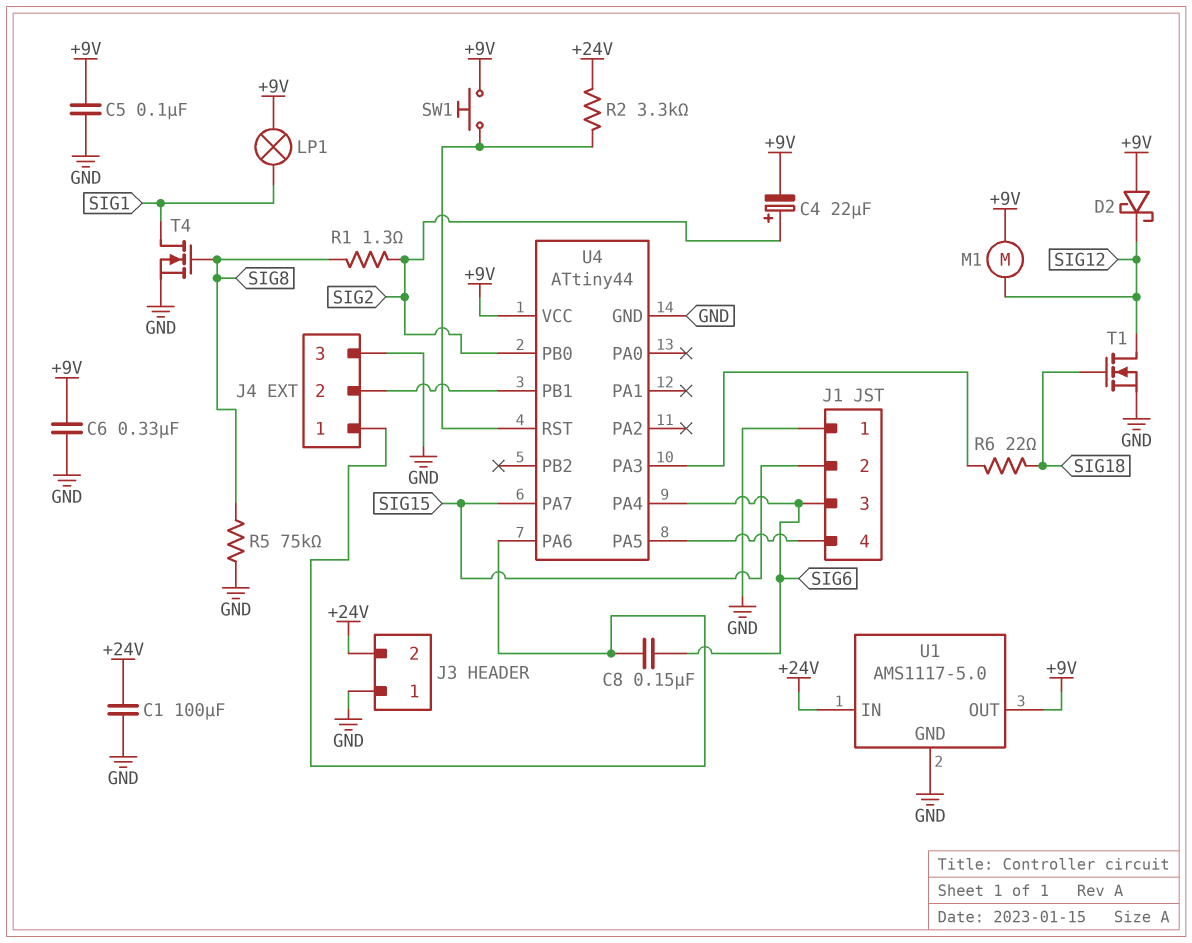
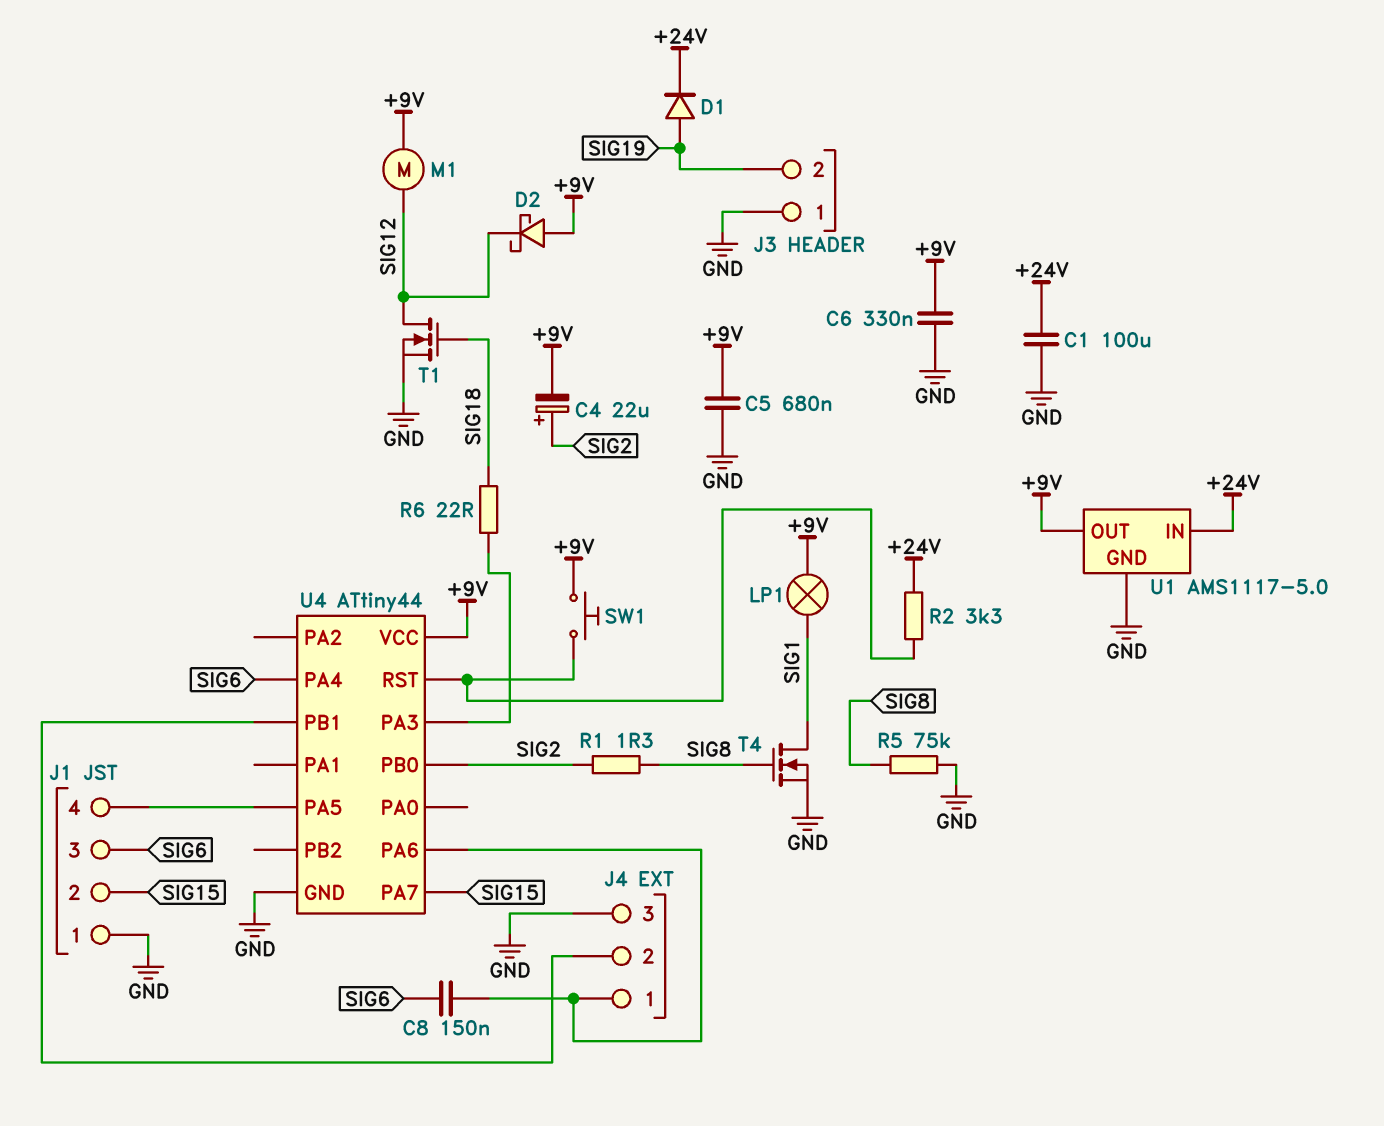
C5: 100nF (+9V, GND) -> 680nF (+9V, GND)
D1: none -> diode (A SIG19, K +24V)
J3 pin 2: +24V -> SIG19

